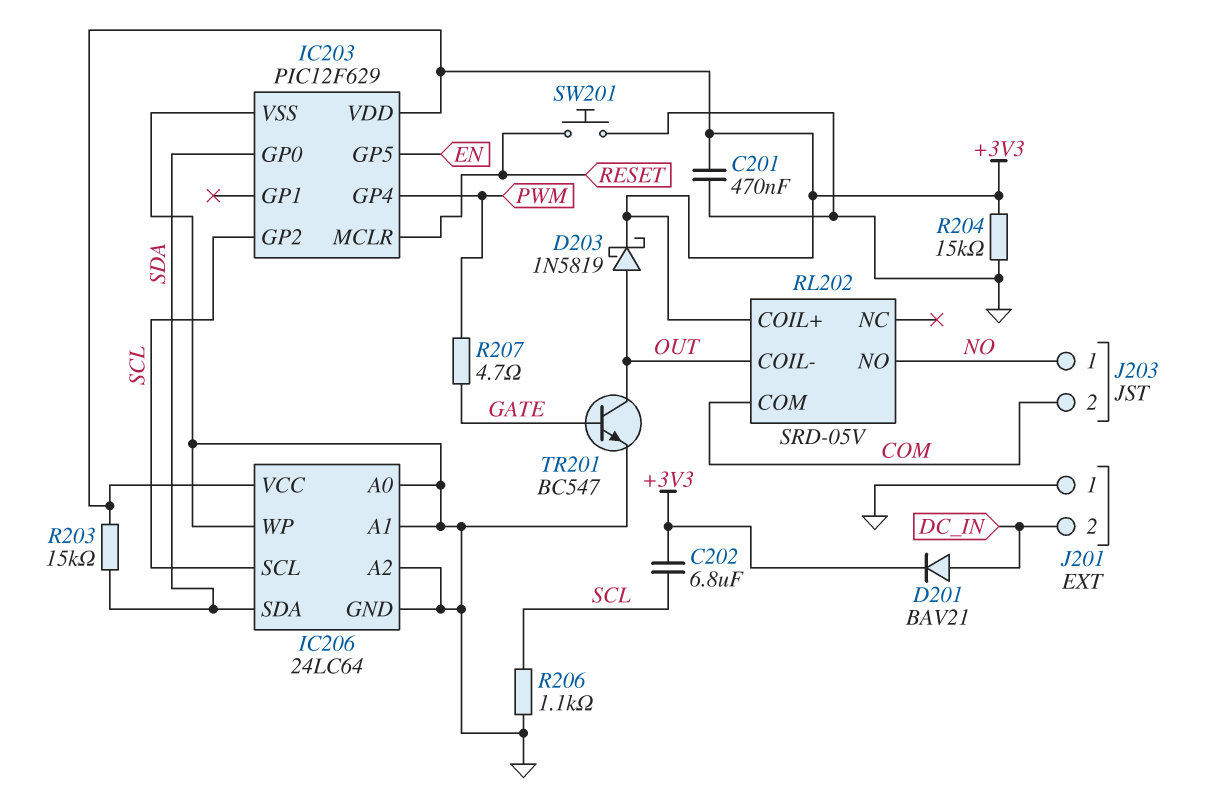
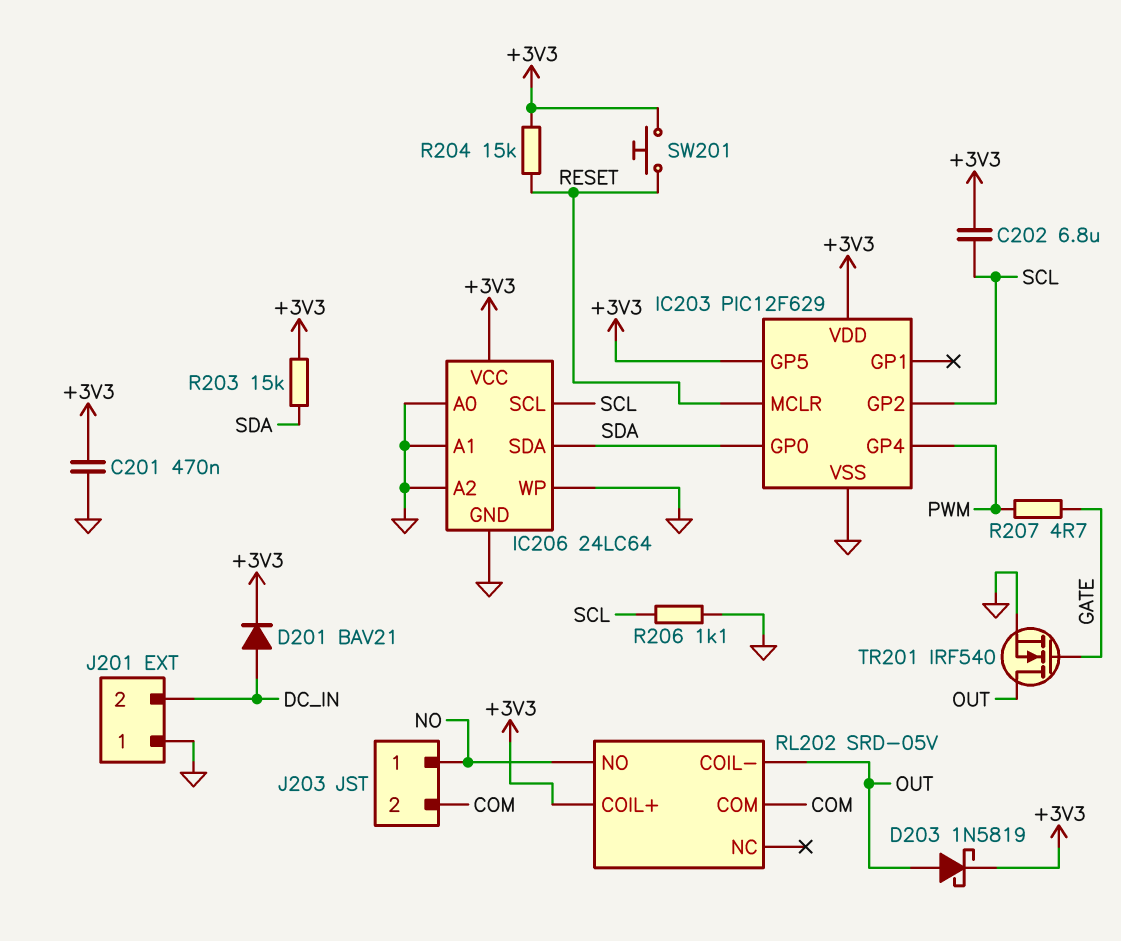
IC203 pin GP5: EN -> +3V3
R204: 15k (+3V3, GND) -> 15k (+3V3, RESET)
SW201: button (GND, RESET) -> button (+3V3, RESET)
TR201: NPN BC547 (B GATE, C OUT, E GND) -> NMOS IRF540 (G GATE, D OUT, S GND)

